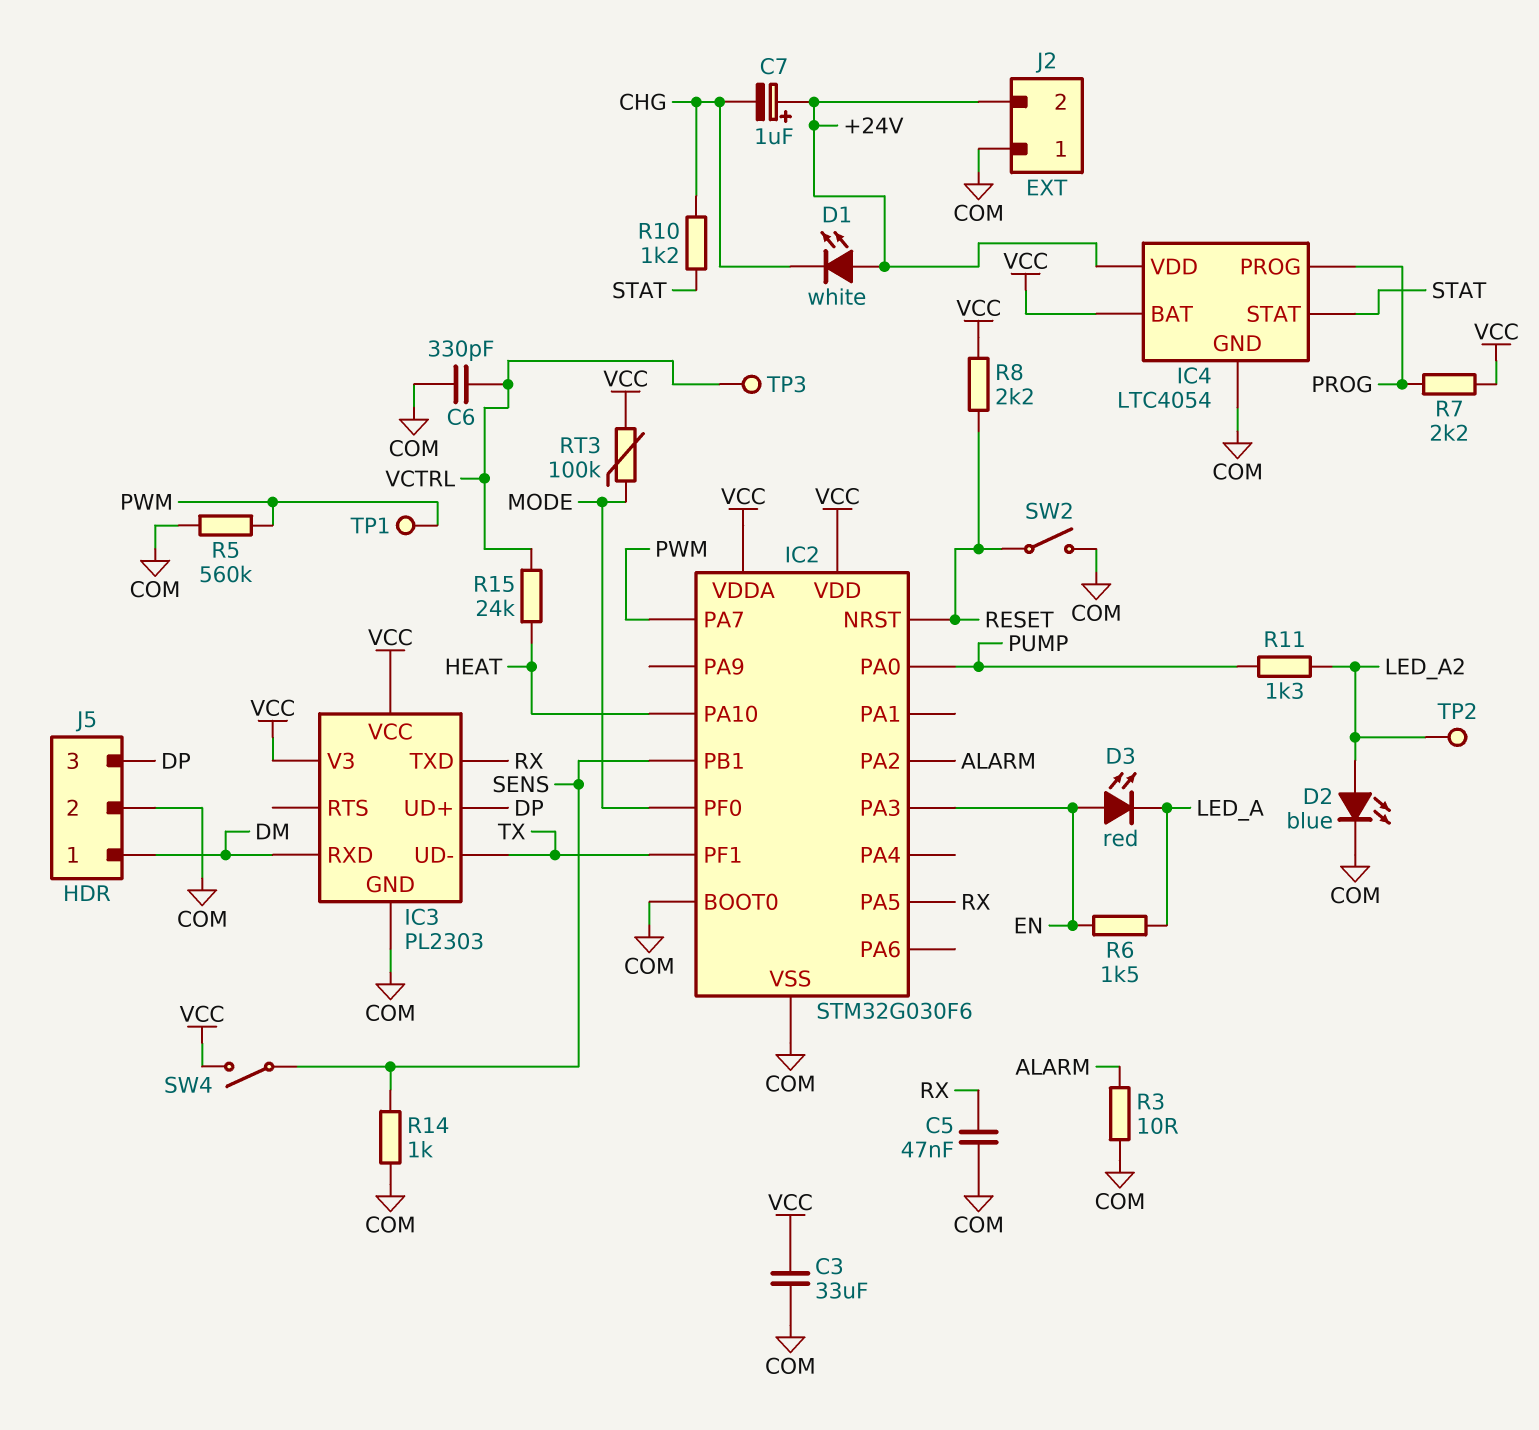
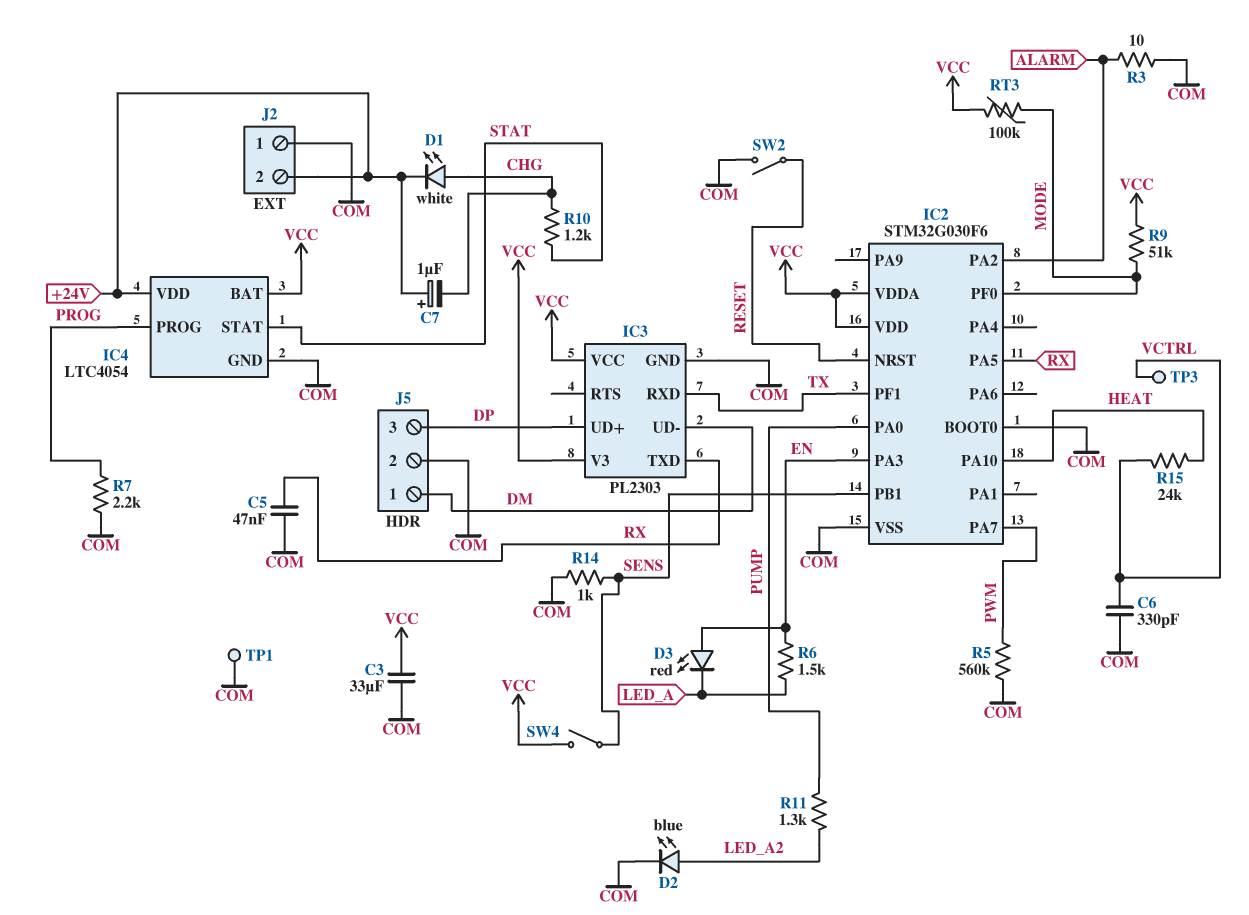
D1: LED white (A +24V, K CHG) -> LED white (A CHG, K +24V)
IC3 pin RXD: DM -> TX
IC3 pin UD-: TX -> DM
R7: 2.2k (PROG, VCC) -> 2.2k (COM, PROG)
R8: 2.2k (RESET, VCC) -> none
R9: none -> 51k (MODE, VCC)
TP1: test point (PWM) -> test point (COM)
TP2: test point (LED_A2) -> none

